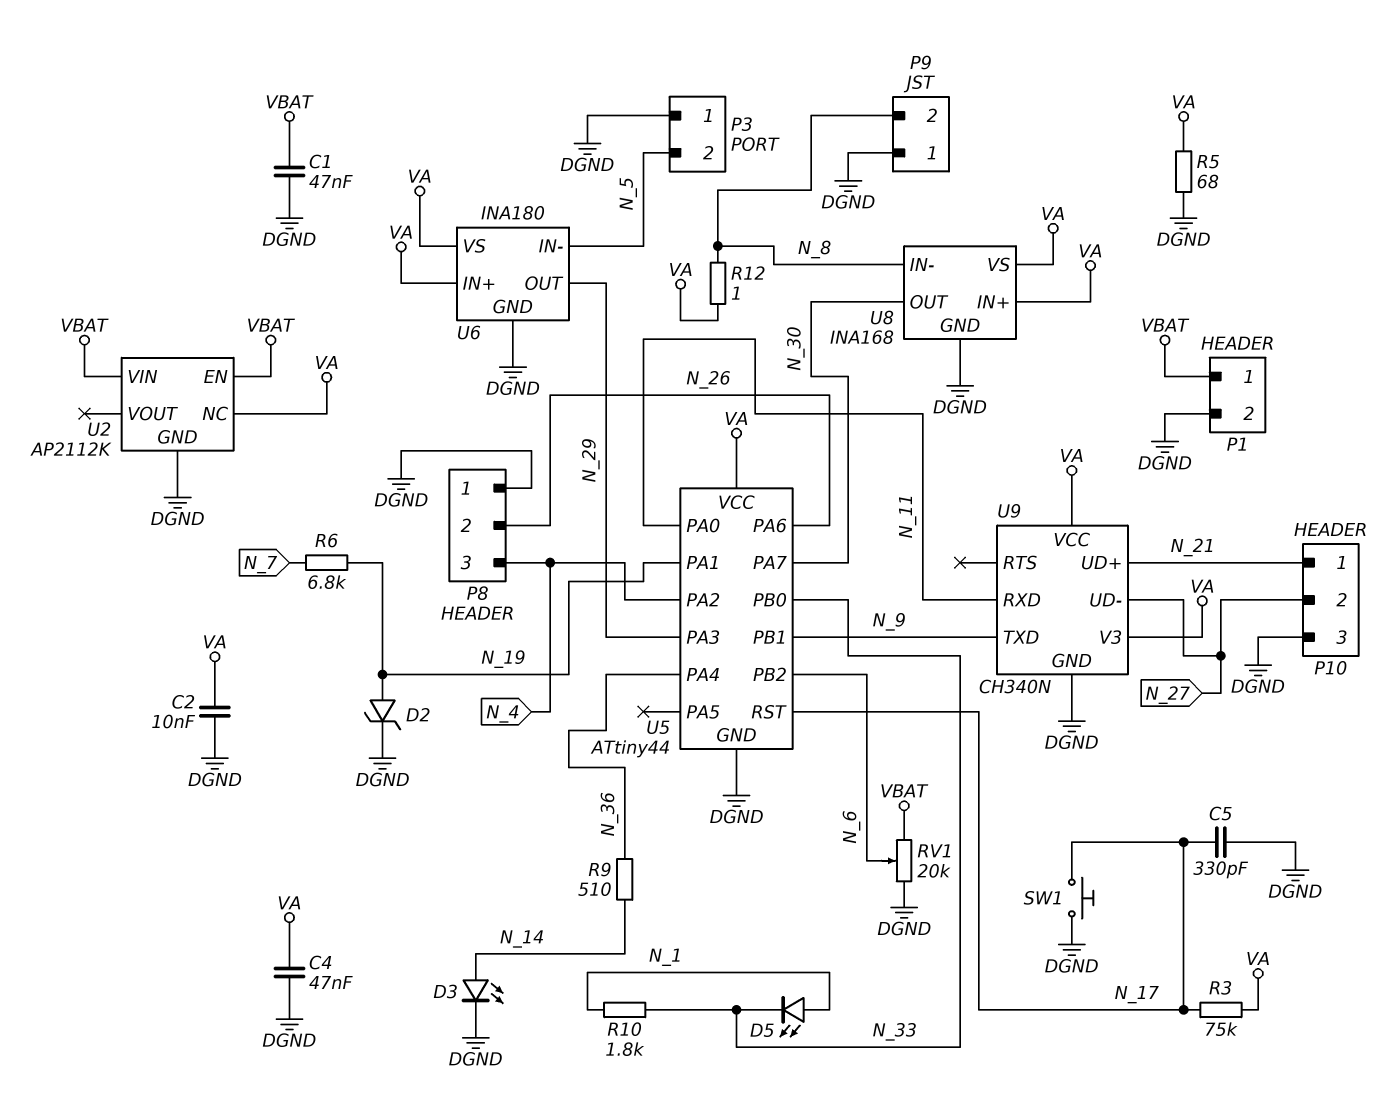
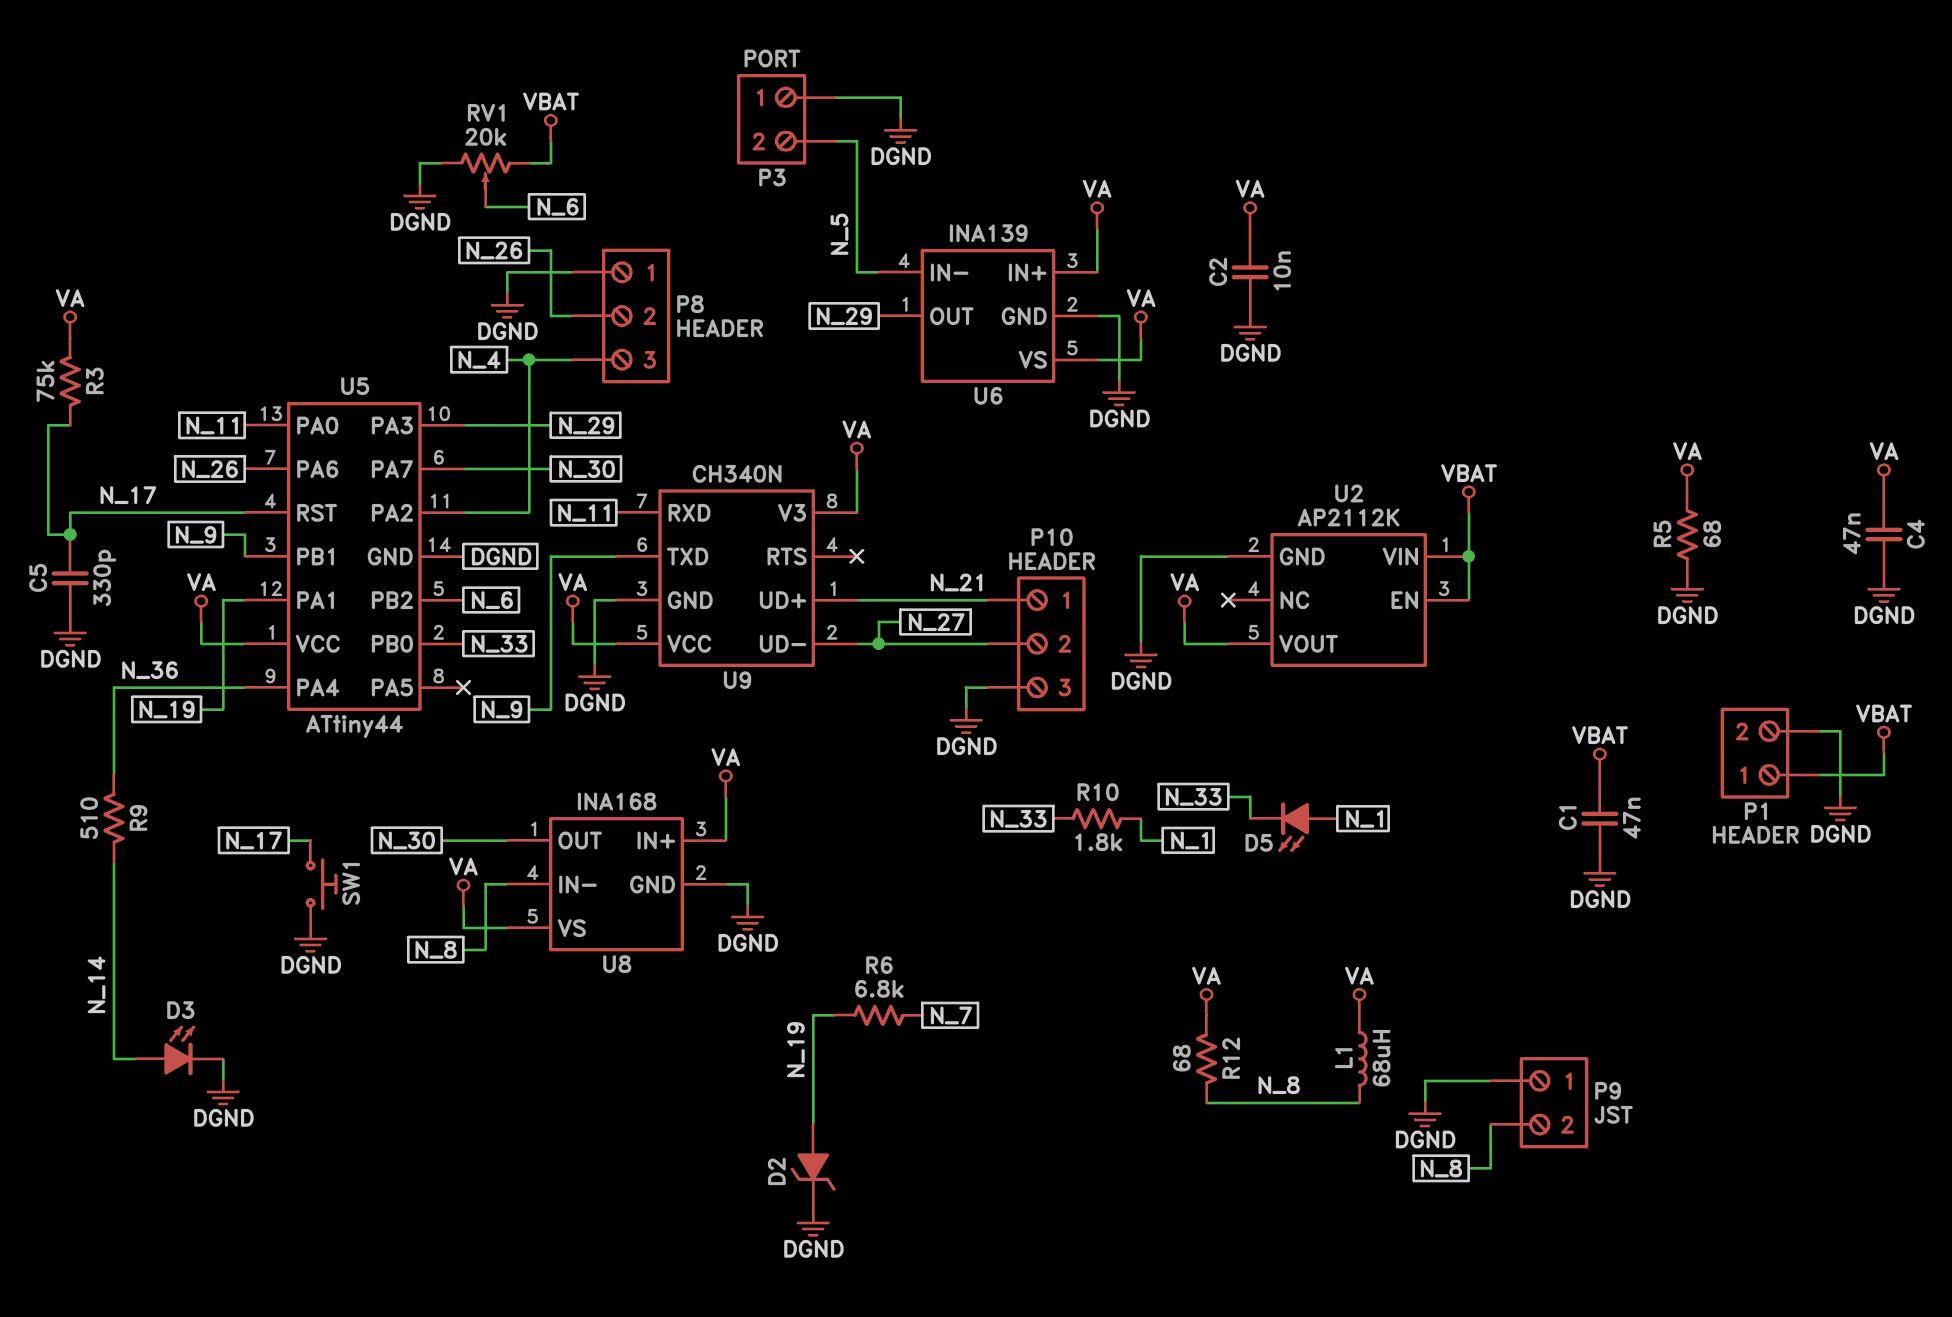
L1: none -> 68uH (N_8, VA)
R12: 1 (N_8, VA) -> 68 (N_8, VA)
U2 pin NC: VA -> none
U2 pin VOUT: none -> VA
U6: INA180 -> INA139

